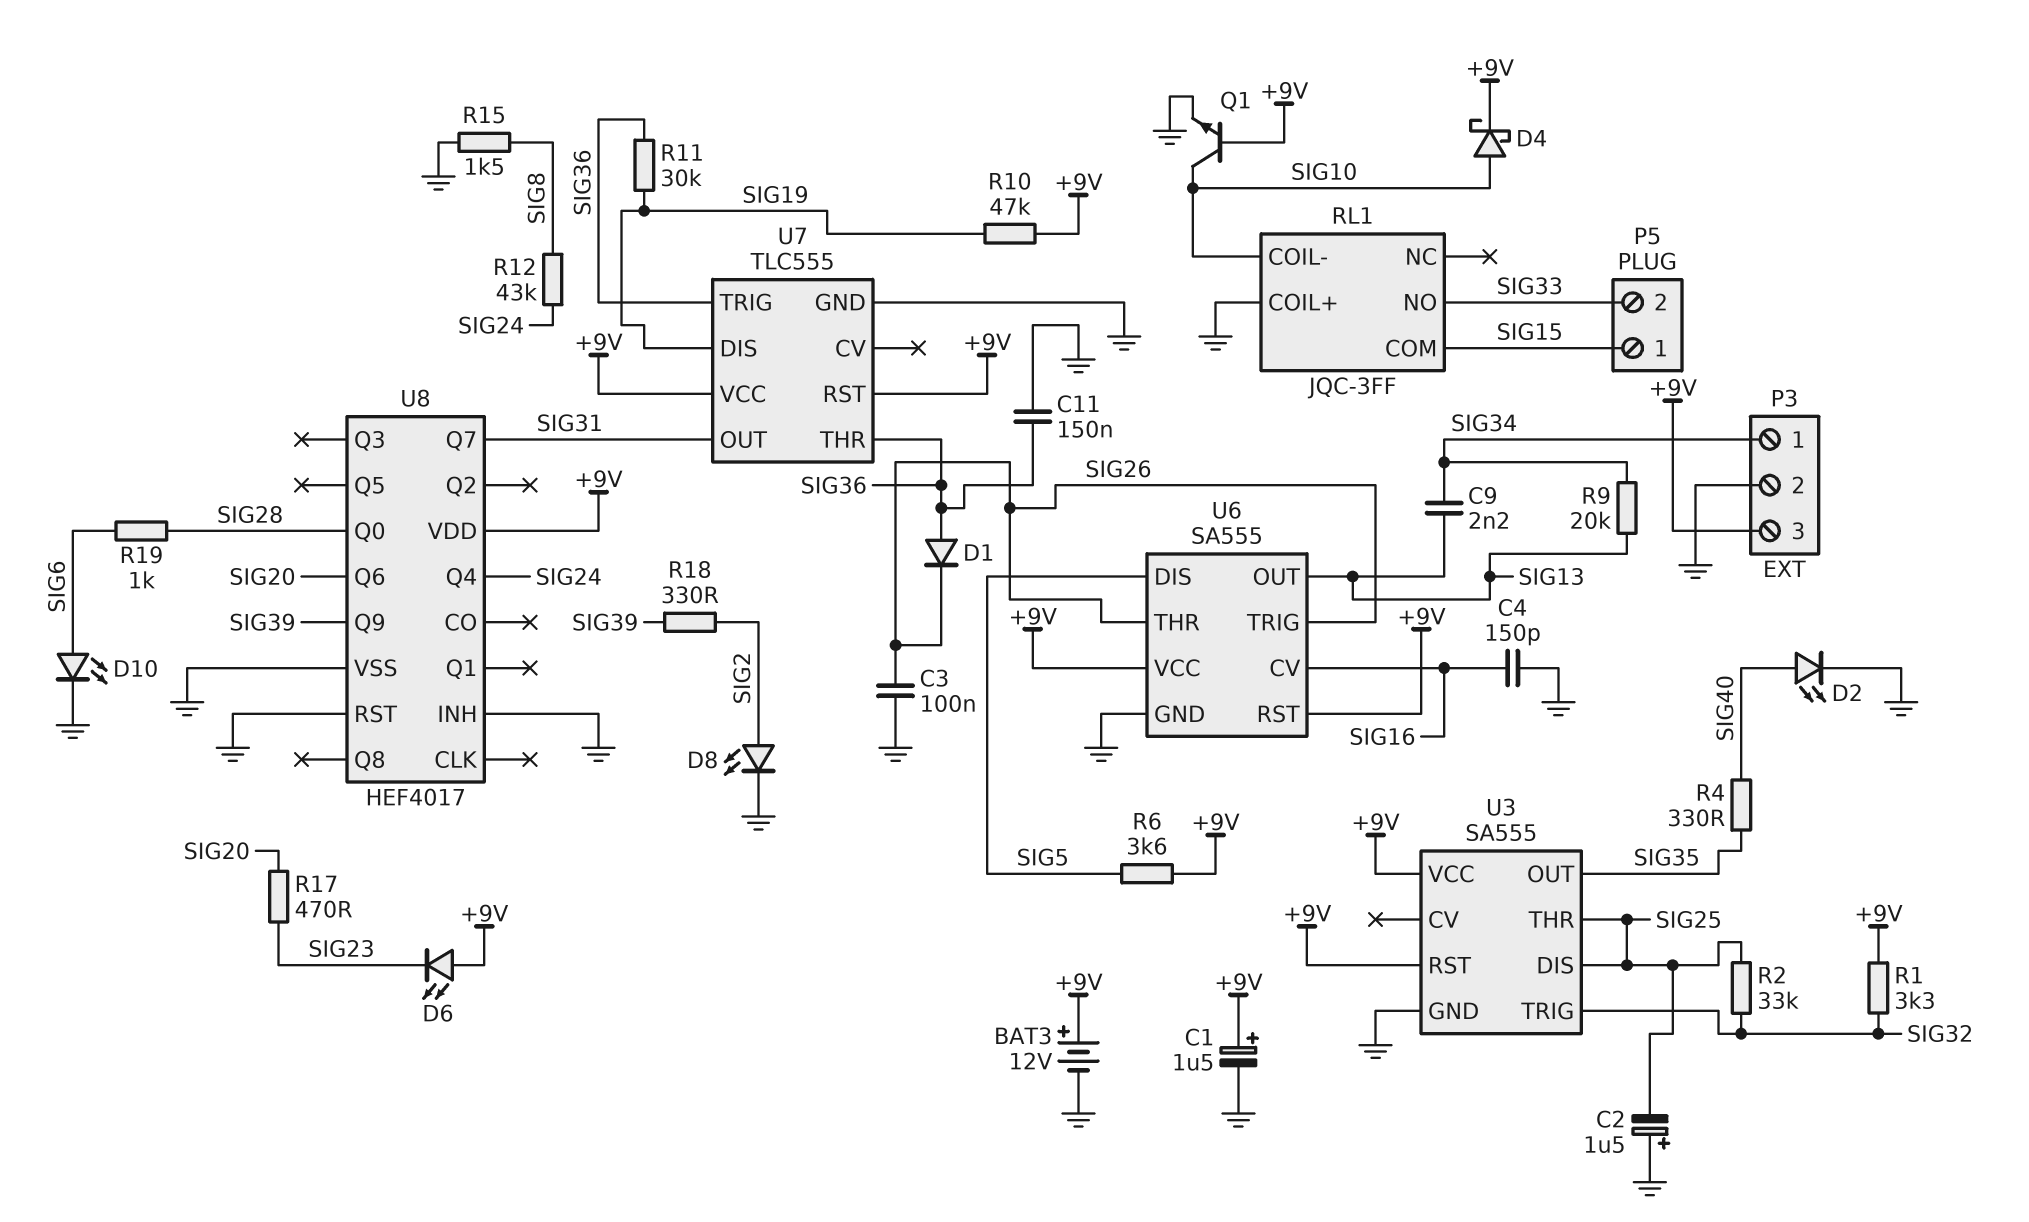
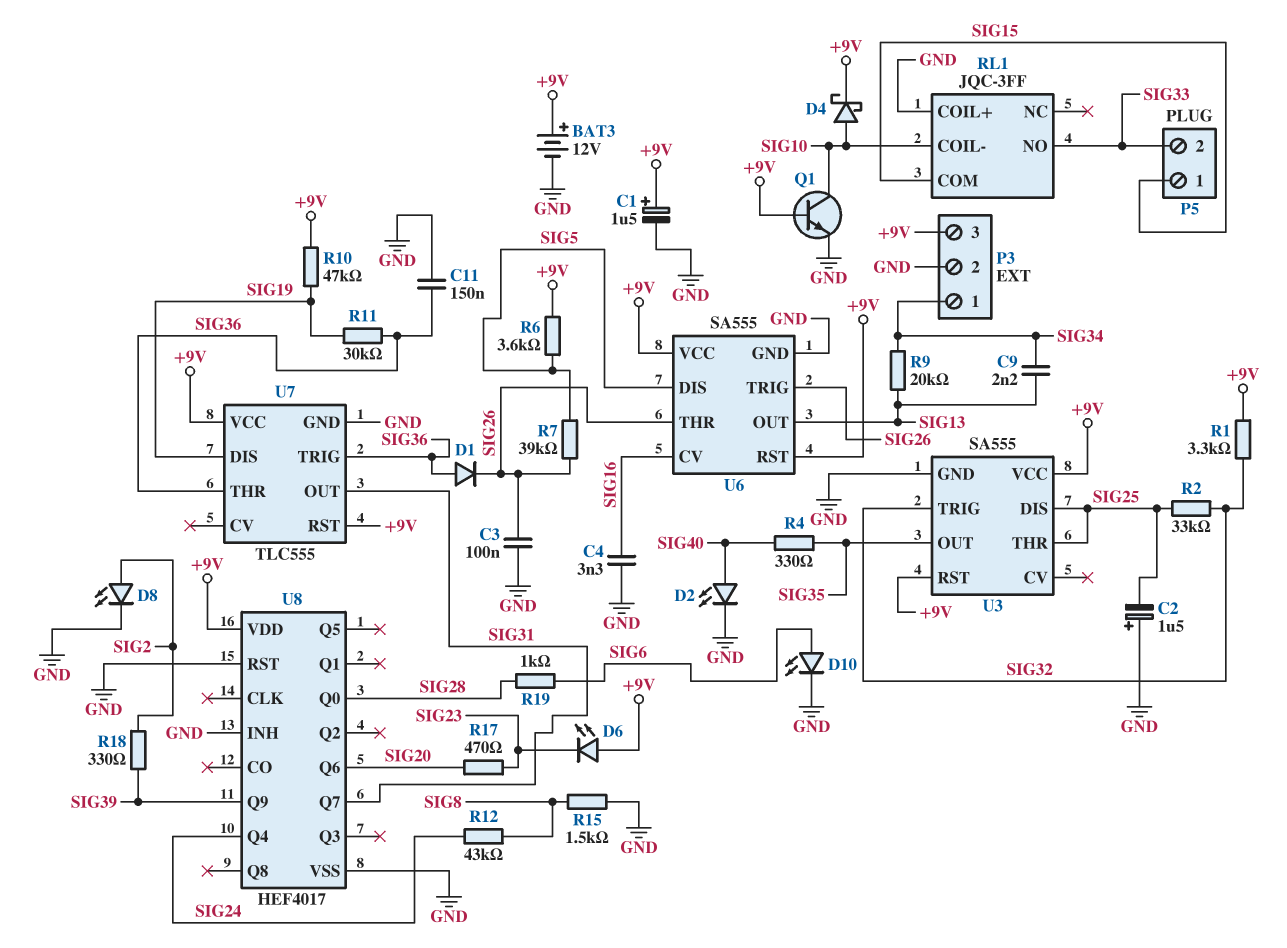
C4: 150pF (GND, SIG16) -> 3.3nF (GND, SIG16)
R7: none -> 39k (SIG5, SIG26)

